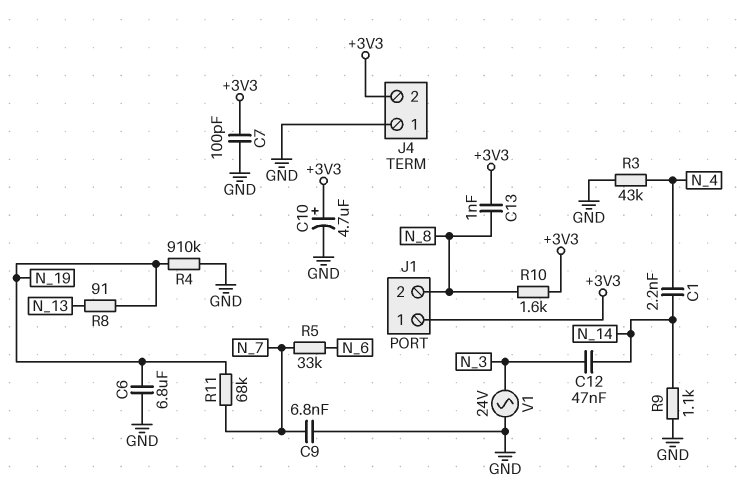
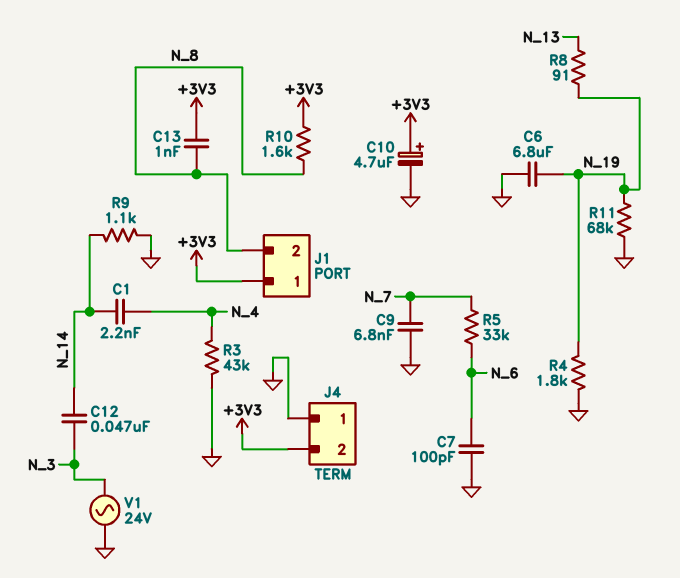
C7: 100pF (+3V3, GND) -> 100pF (GND, N_6)
R4: 910k (GND, N_19) -> 1.8k (GND, N_19)
R11: 68k (N_7, N_19) -> 68k (GND, N_19)

